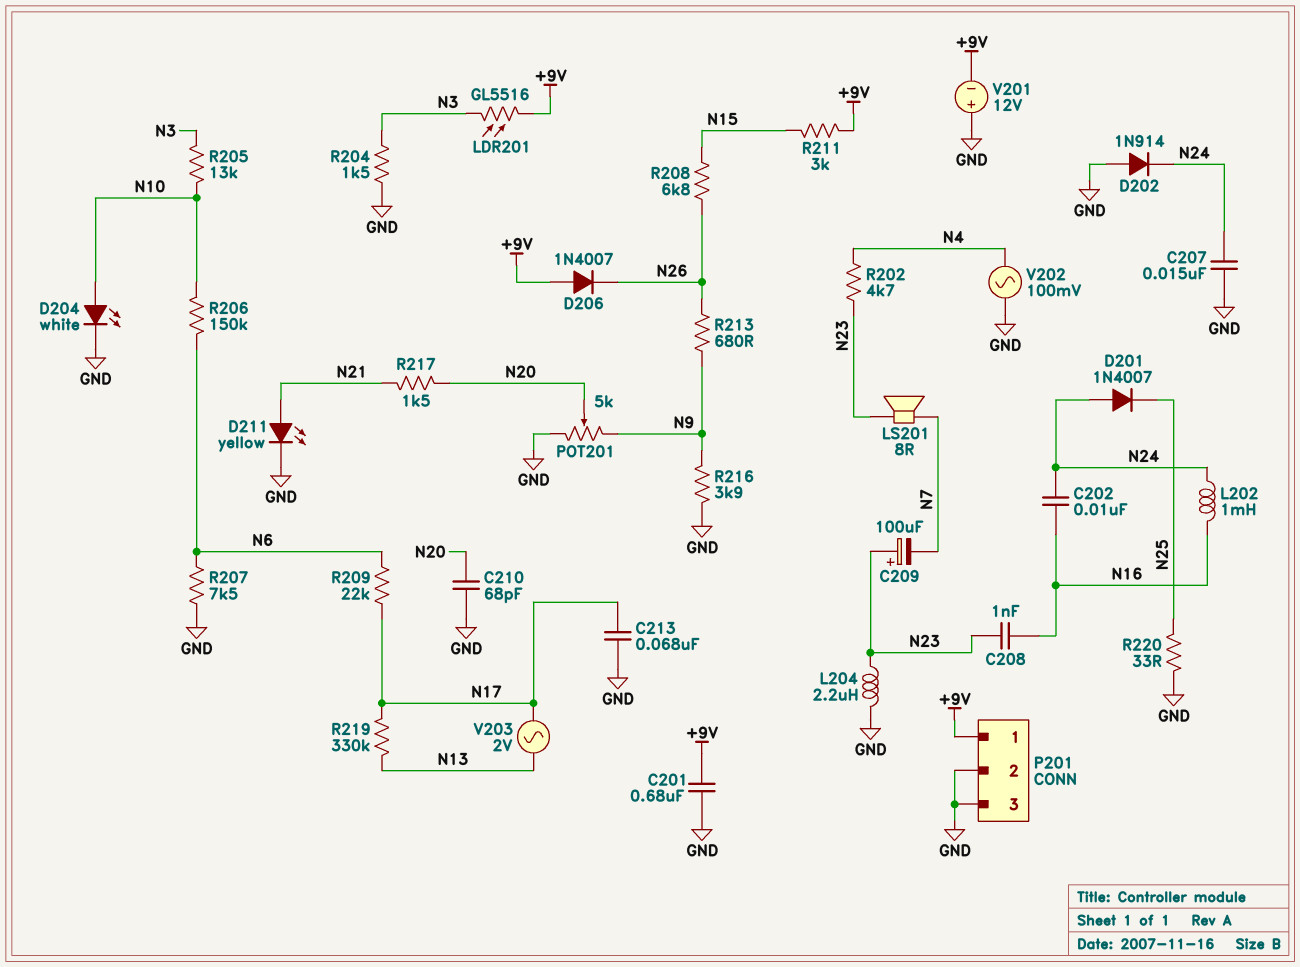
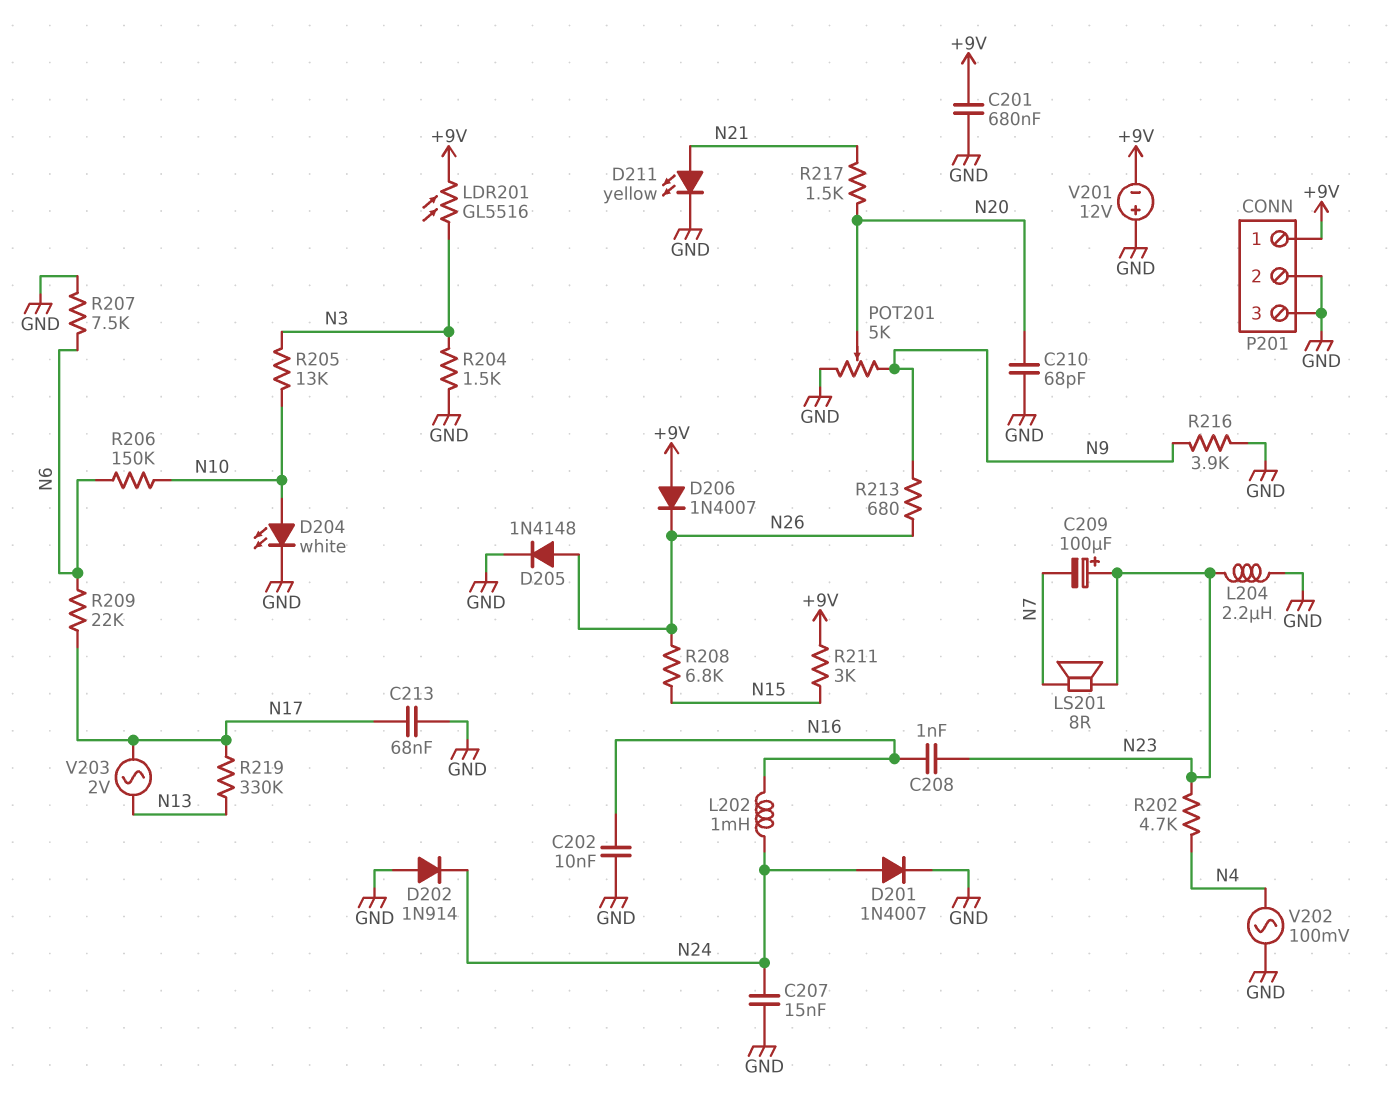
C202: 10nF (N16, N24) -> 10nF (GND, N16)
D201: diode 1N4007 (A N24, K N25) -> diode 1N4007 (A N24, K GND)
D205: none -> diode 1N4148 (A N26, K GND)
R220: 33 (GND, N25) -> none

